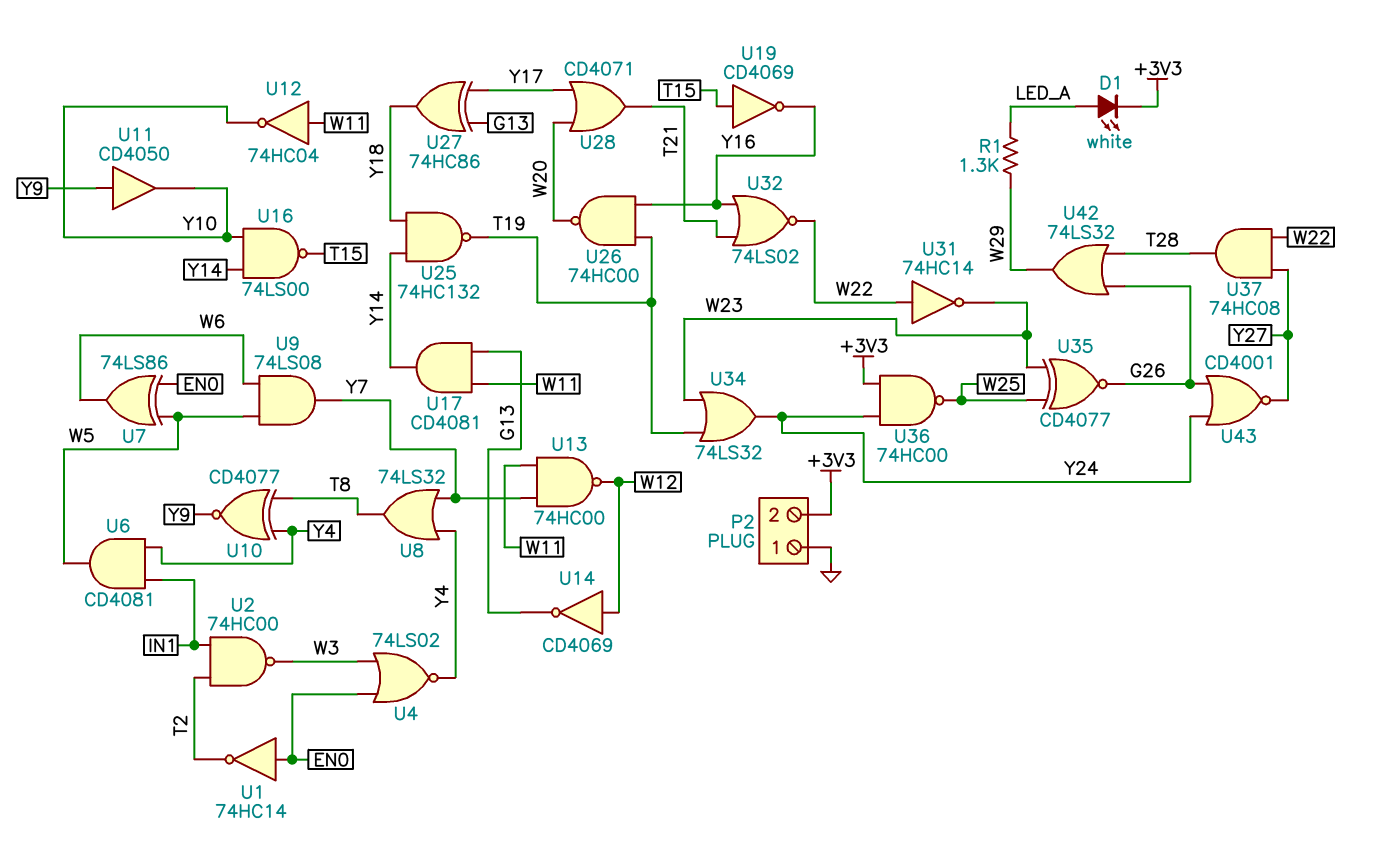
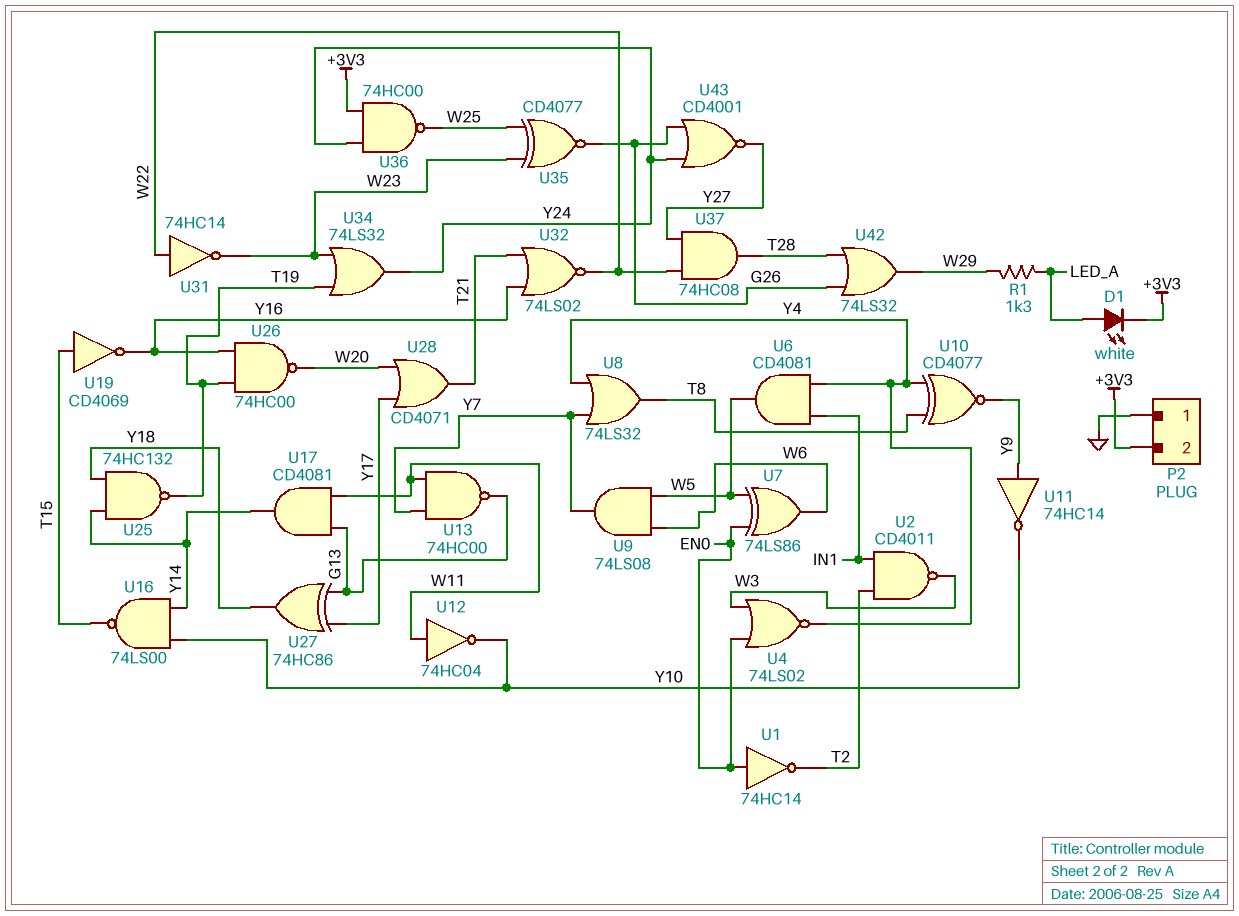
U2: NAND 74HC00 (in IN1, in T2, out W3) -> NAND CD4011 (in IN1, in T2, out W3)
U11: buffer CD4050 (in Y9, out Y10) -> NOT 74HC14 (in Y9, out Y10)
U13: NAND 74HC00 (in W11, in Y7, out W12) -> NAND 74HC00 (in W11, in Y7, out G13)
U14: NOT CD4069 (in W12, out G13) -> none

